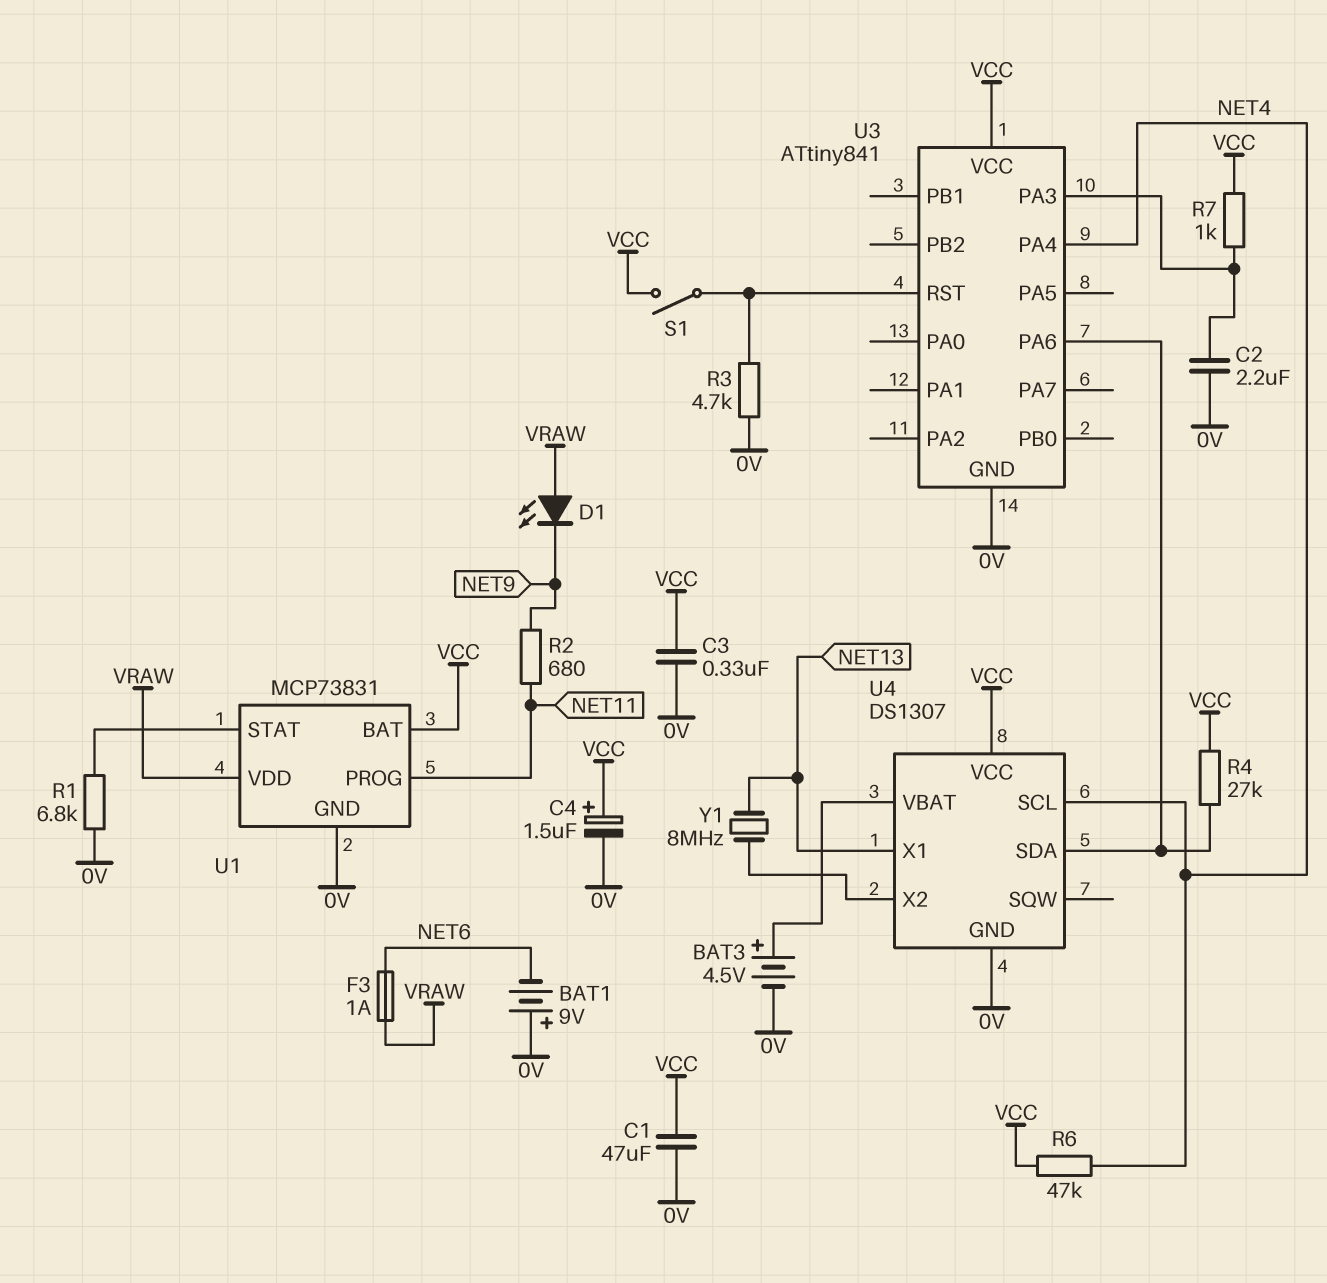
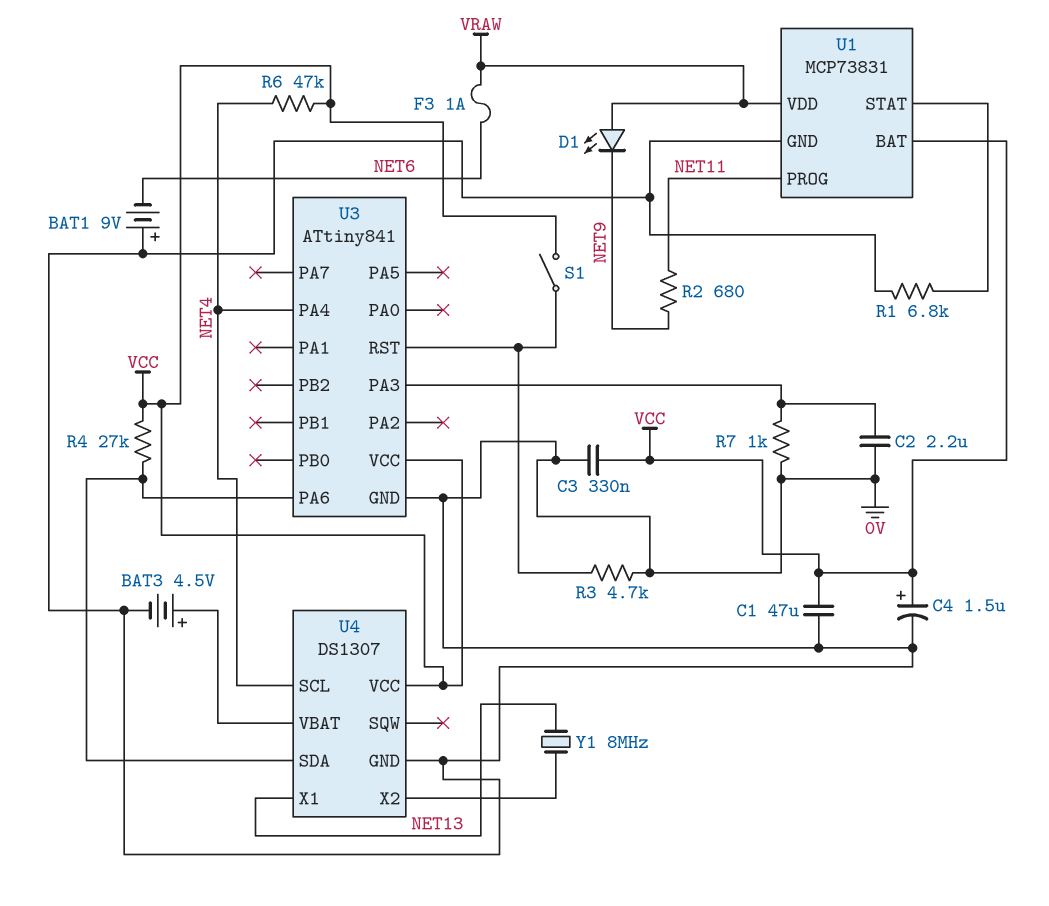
R7: 1k (U3/PA3, VCC) -> 1k (0V, U3/PA3)

